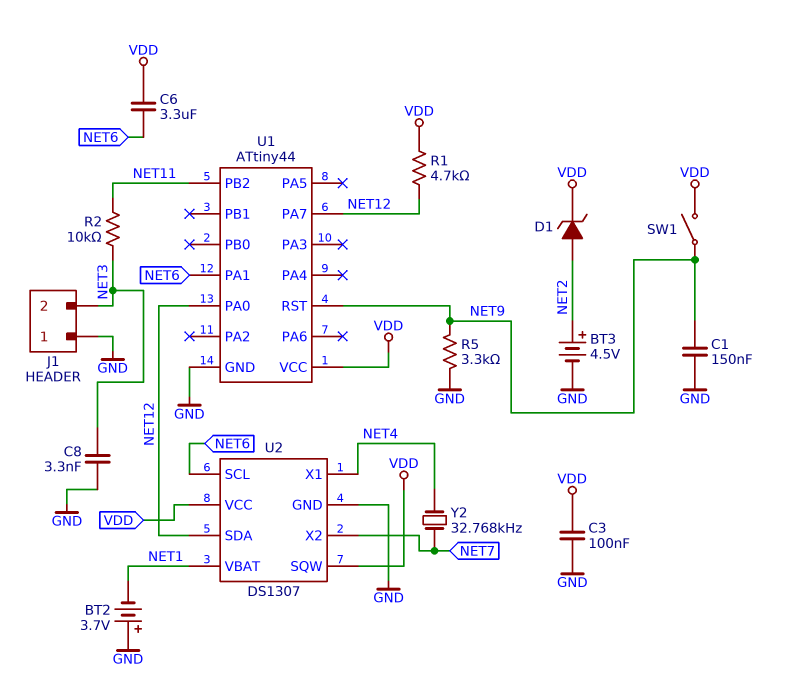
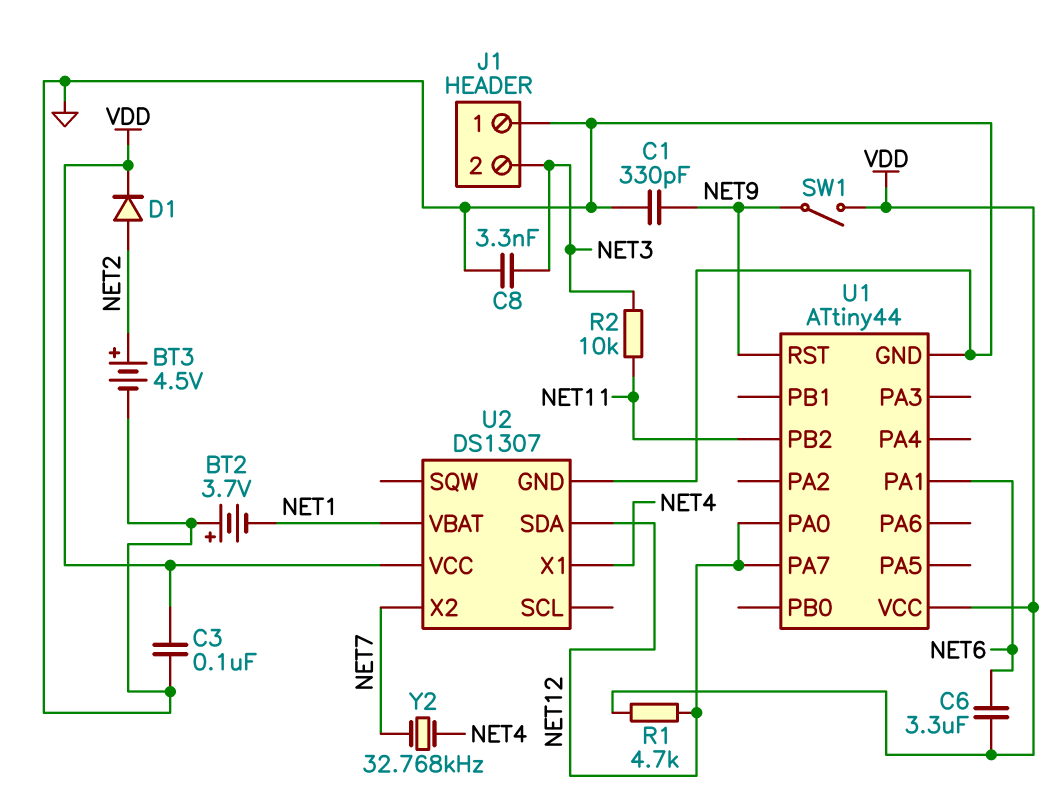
C1: 150nF (GND, NET9) -> 330pF (GND, NET9)
D1: zener (A NET2, K VDD) -> diode (A NET2, K VDD)
R5: 3.3k (GND, NET9) -> none
U2 pin SCL: NET6 -> none
U2 pin SQW: VDD -> none

